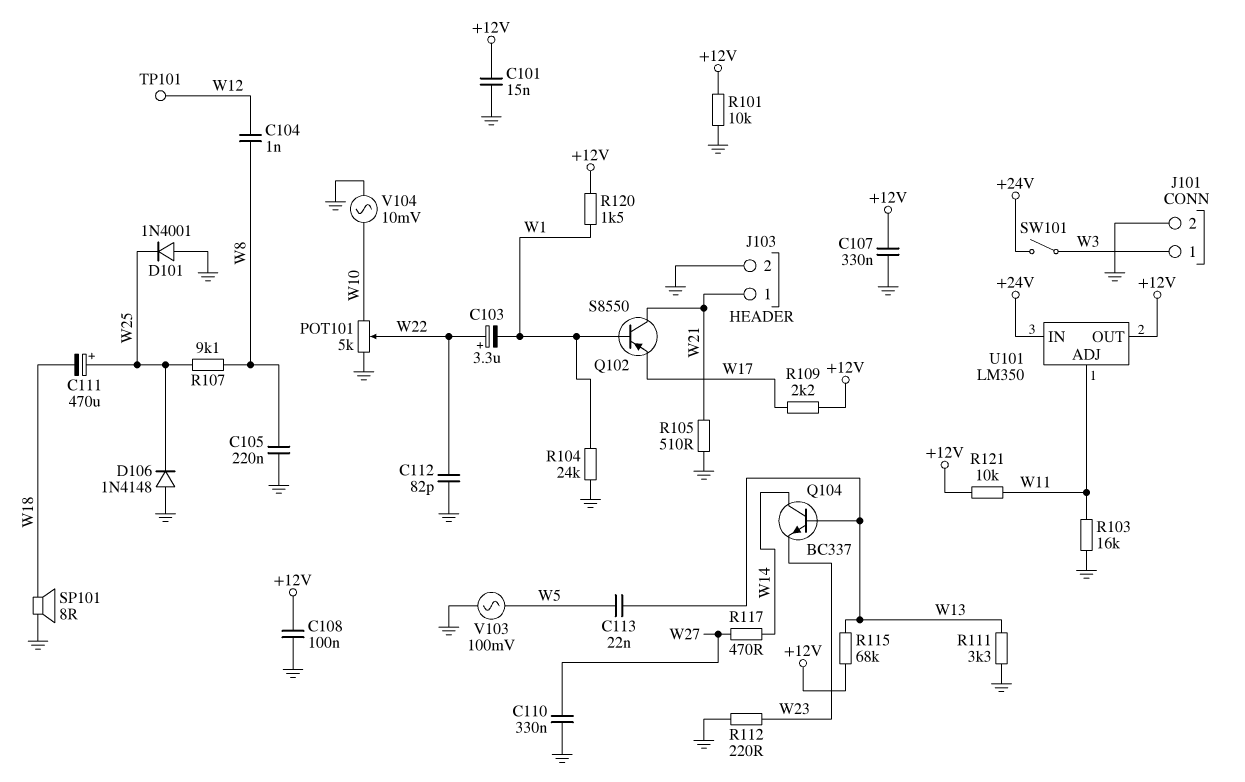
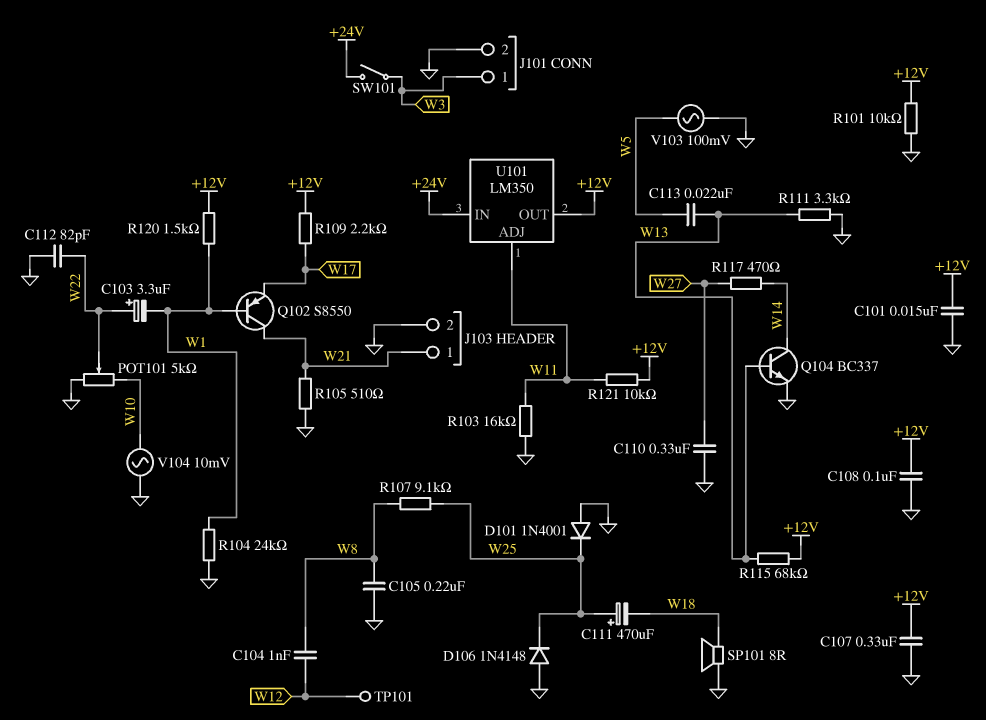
Q104: NPN BC337 (B W13, C W14, E W23) -> NPN BC337 (B W13, C W14, E GND)
R112: 220 (GND, W23) -> none

